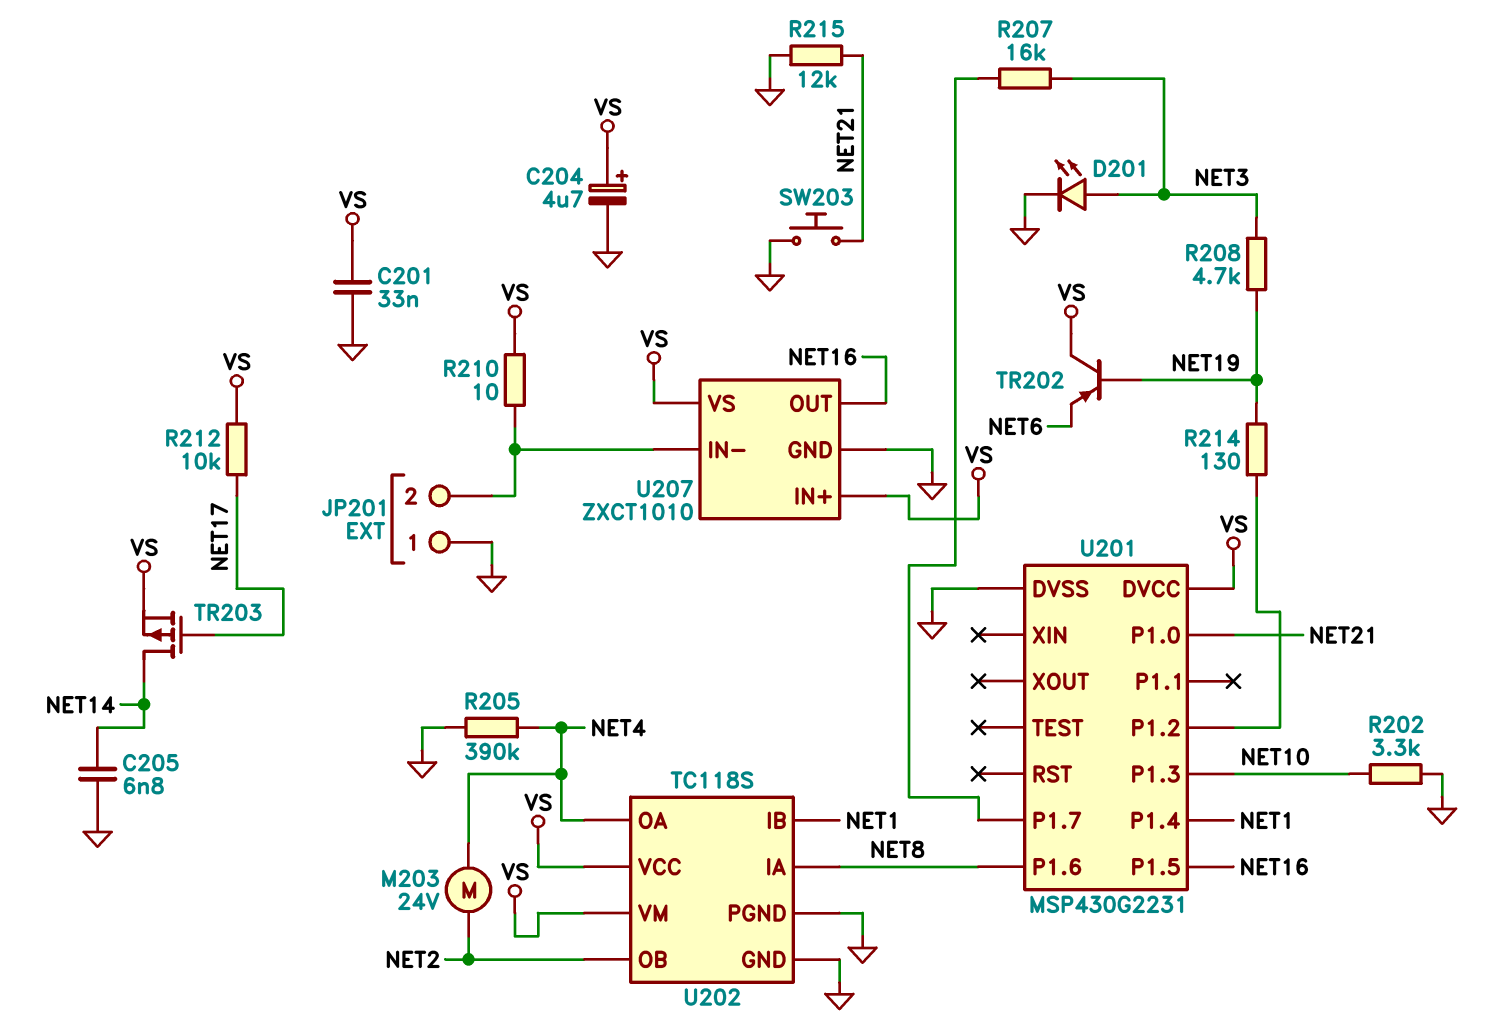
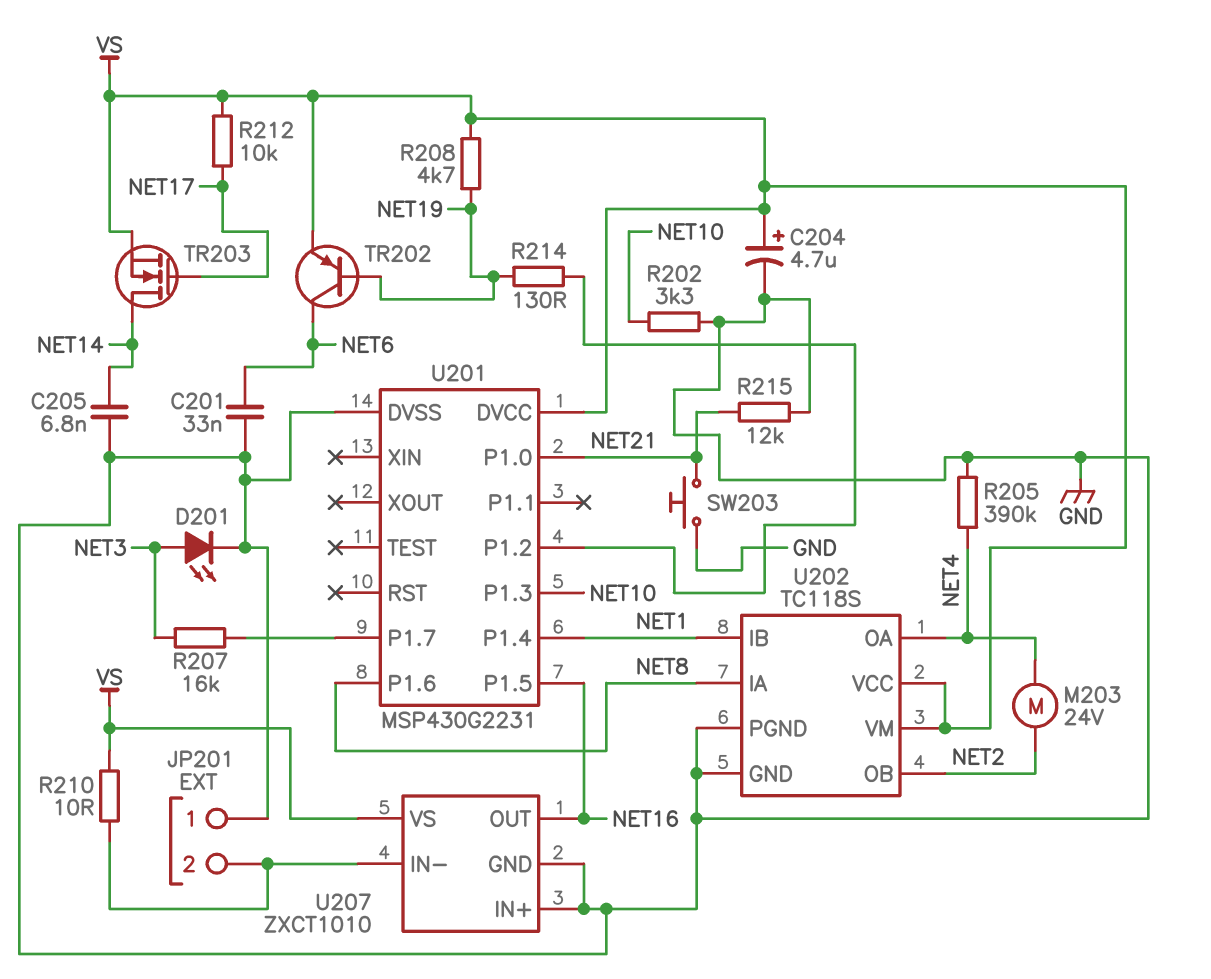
C201: 33nF (GND, VS) -> 33nF (GND, NET6)
R208: 4.7k (NET3, NET19) -> 4.7k (NET19, VS)
TR202: PNP (B NET19, C VS, E NET6) -> PNP (B NET19, C NET6, E VS)
TR203: PMOS (G NET17, D NET14, S VS) -> NMOS (G NET17, D NET14, S VS)
U207 pin IN+: VS -> GND

